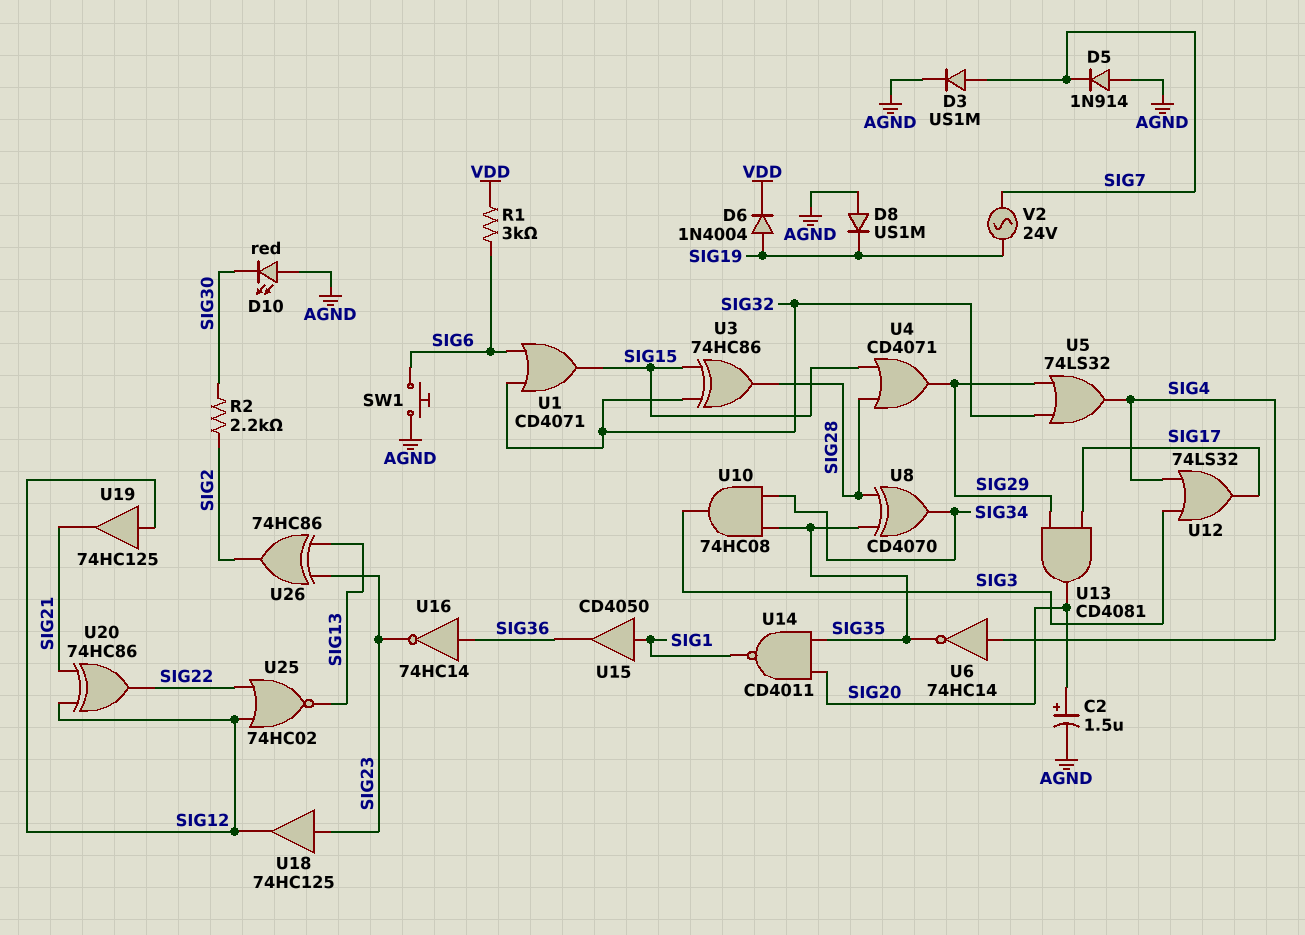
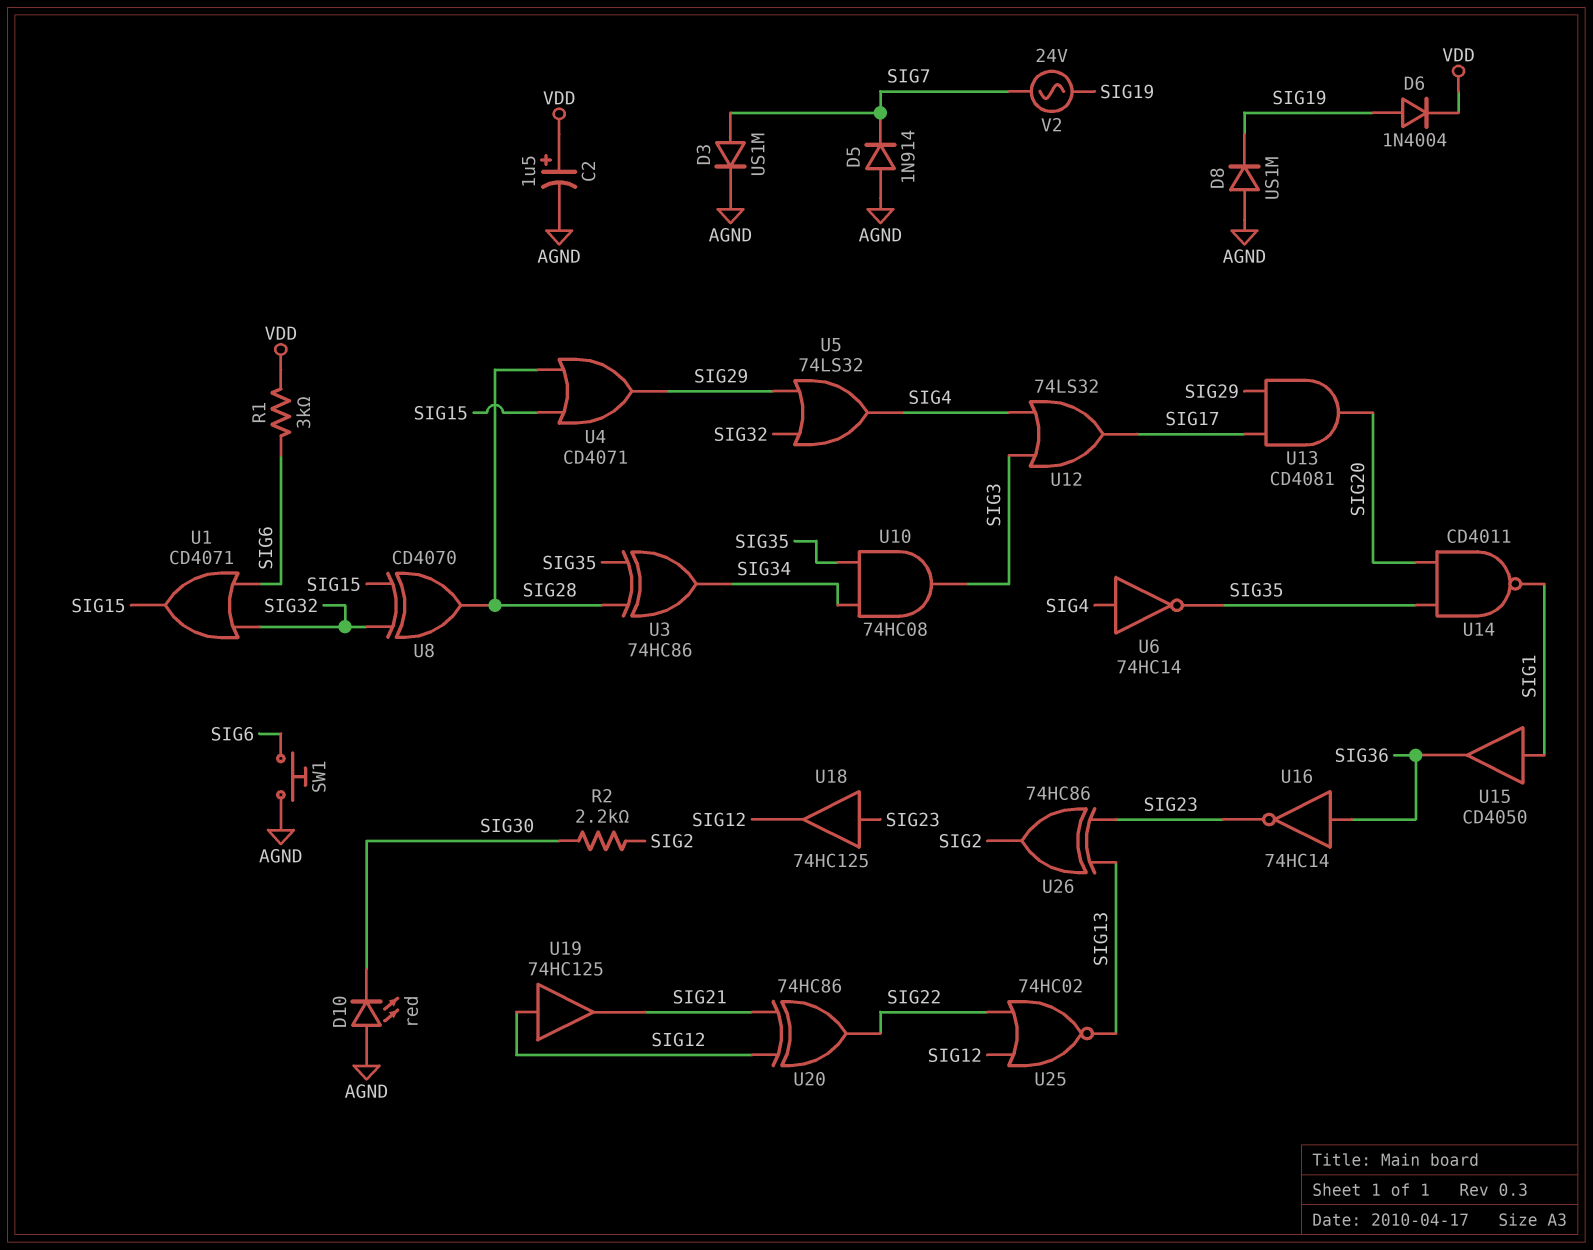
C2: 1.5uF (plus SIG20, minus AGND) -> 1.5uF (plus VDD, minus AGND)
U3: XOR 74HC86 (in SIG15, in SIG32, out SIG28) -> XOR 74HC86 (in SIG28, in SIG35, out SIG34)
U8: XOR CD4070 (in SIG28, in SIG35, out SIG34) -> XOR CD4070 (in SIG15, in SIG32, out SIG28)

